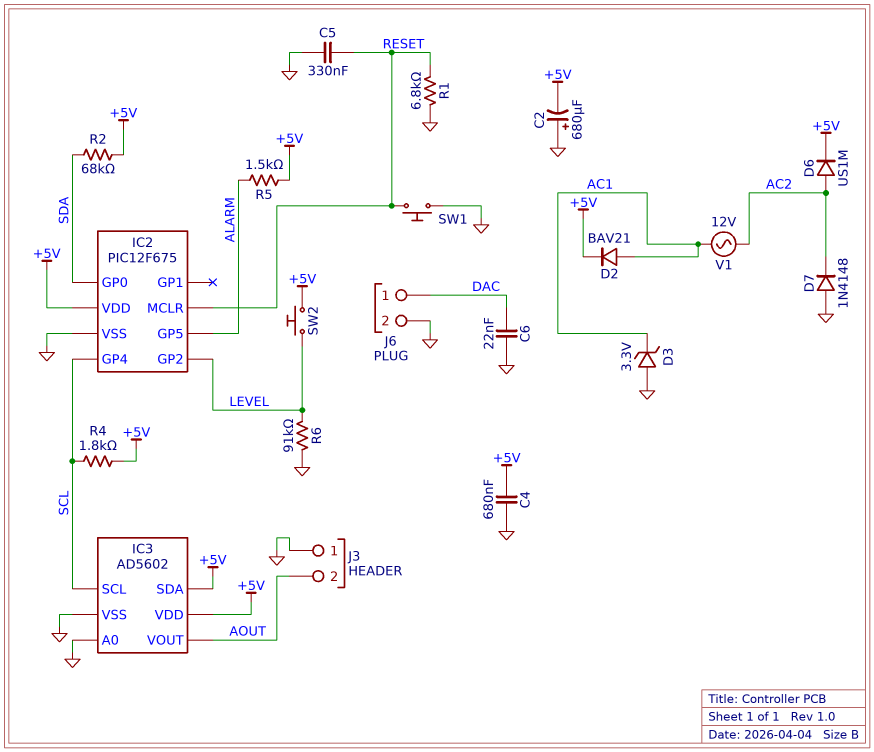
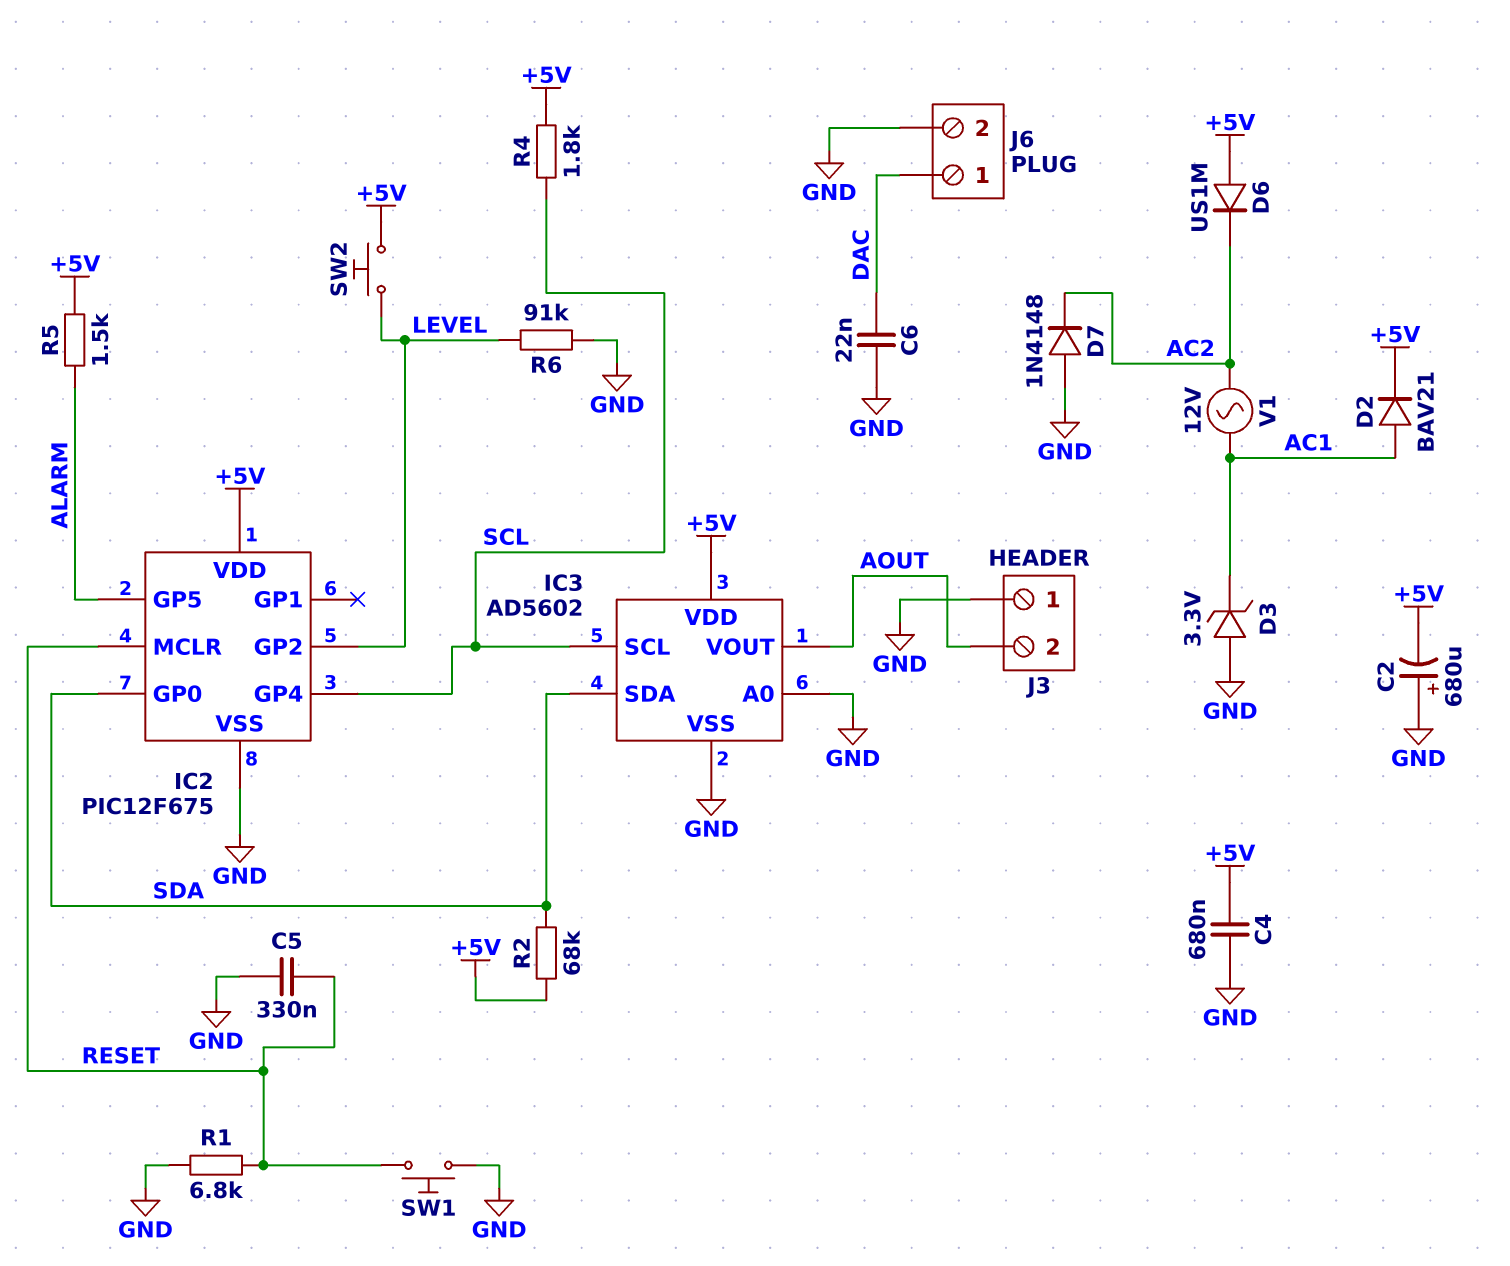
D6: diode US1M (A AC2, K +5V) -> diode US1M (A +5V, K AC2)
IC3 pin SDA: +5V -> SDA

